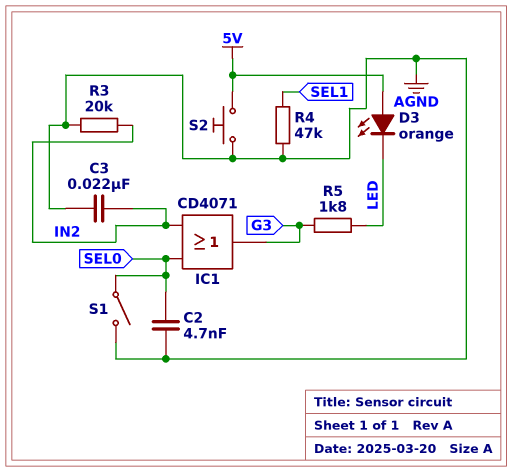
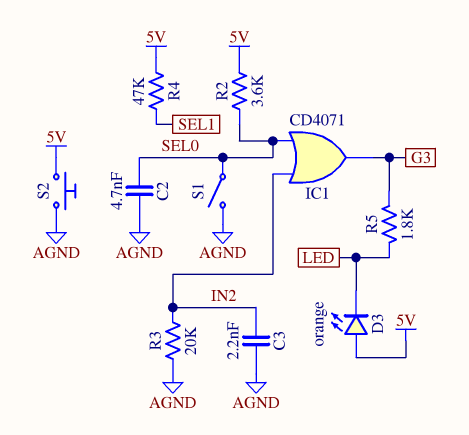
C3: 22nF (AGND, IN2) -> 2.2nF (AGND, IN2)
R2: none -> 3.6k (5V, SEL0)
R4: 47k (AGND, SEL1) -> 47k (5V, SEL1)

